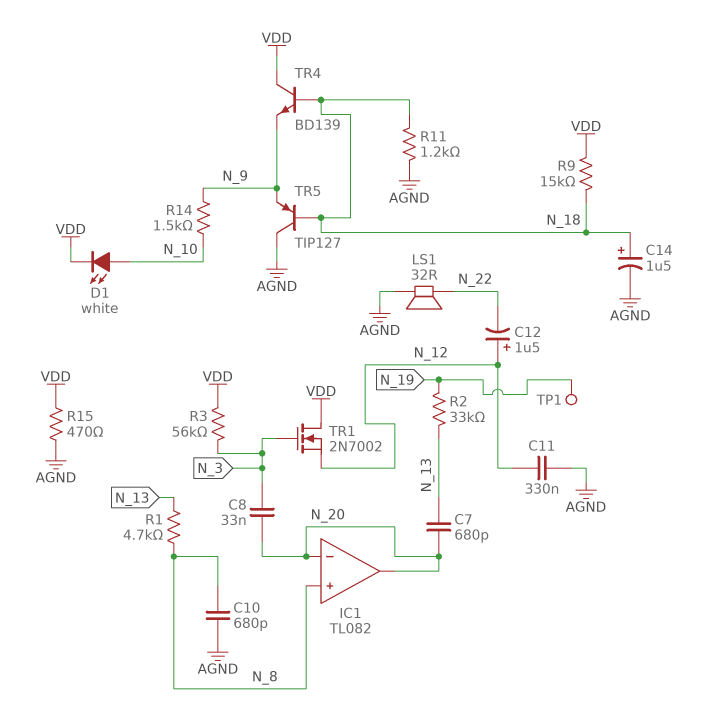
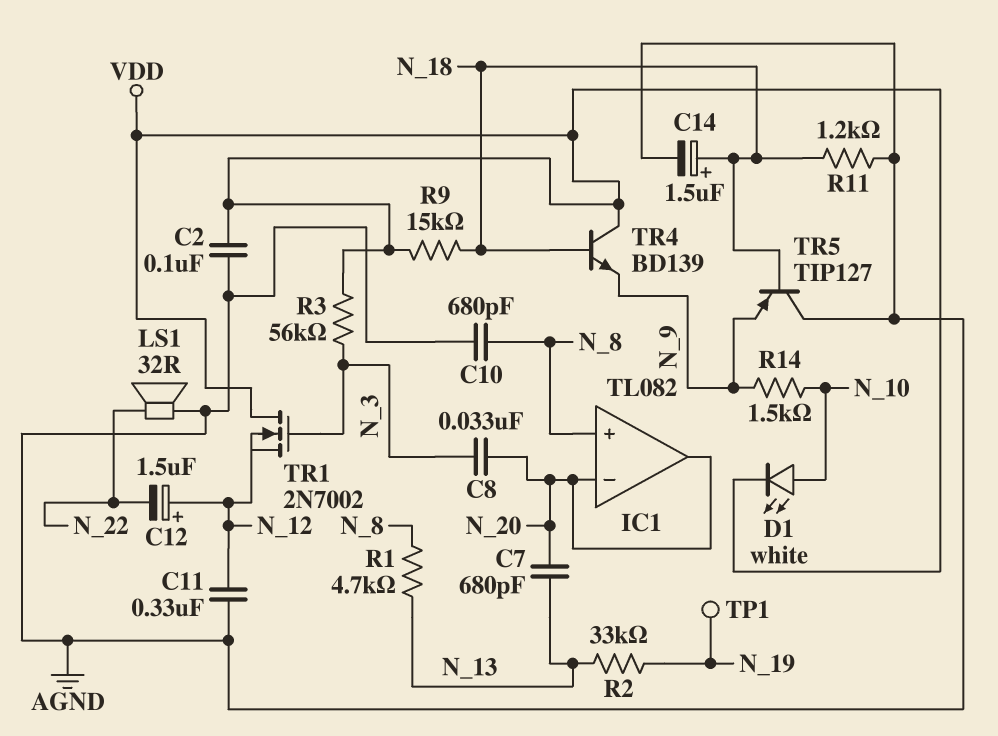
C2: none -> 100nF (AGND, VDD)
R15: 470 (AGND, VDD) -> none

